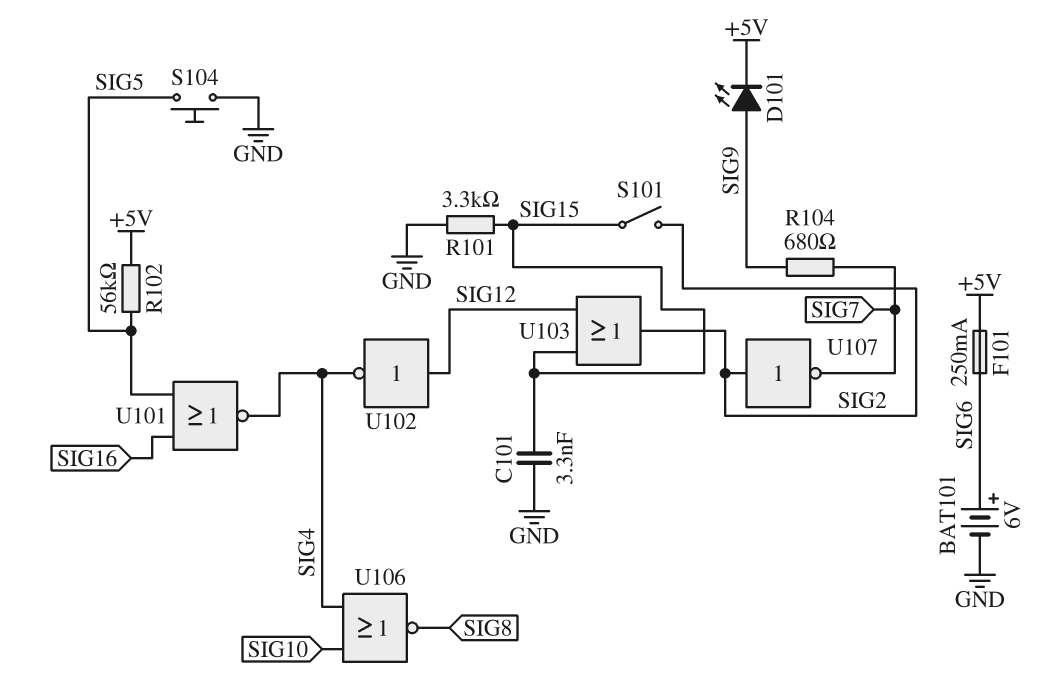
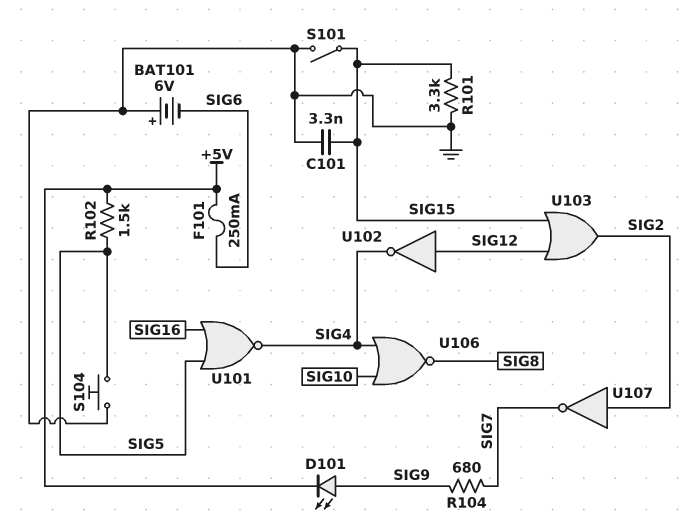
BAT101: 6V (plus SIG6, minus GND) -> 6V (plus GND, minus SIG6)
R102: 56k (+5V, SIG5) -> 1.5k (+5V, SIG5)
S101: switch (SIG2, SIG15) -> switch (GND, SIG15)

